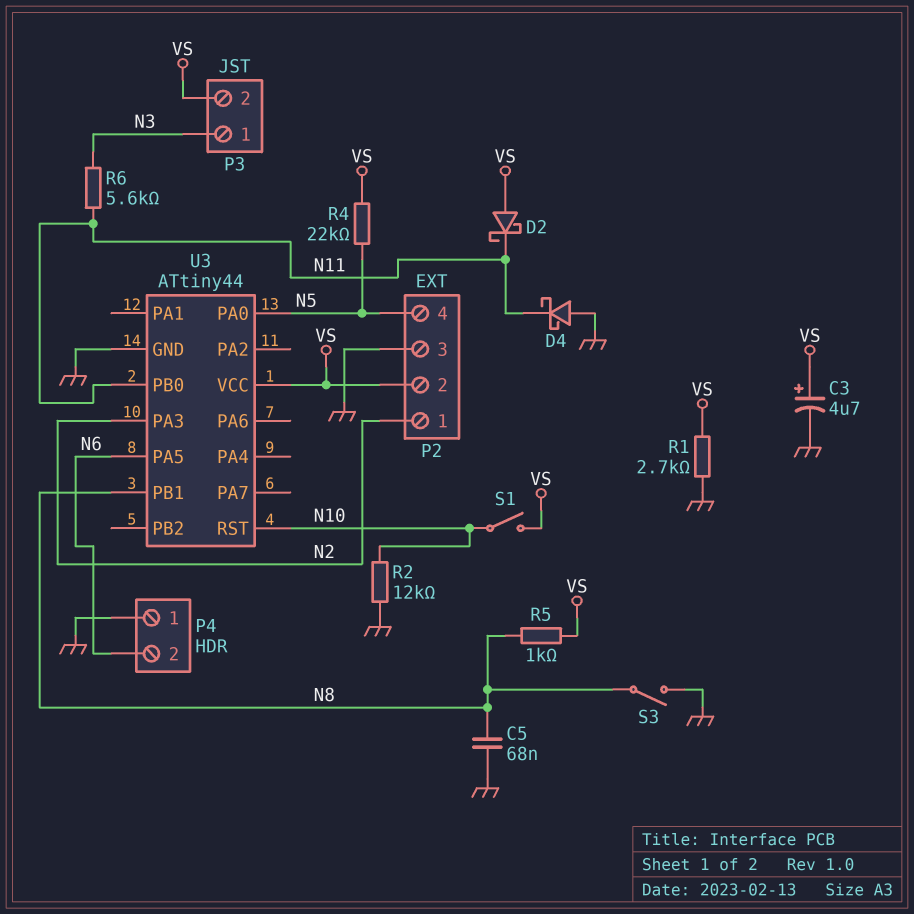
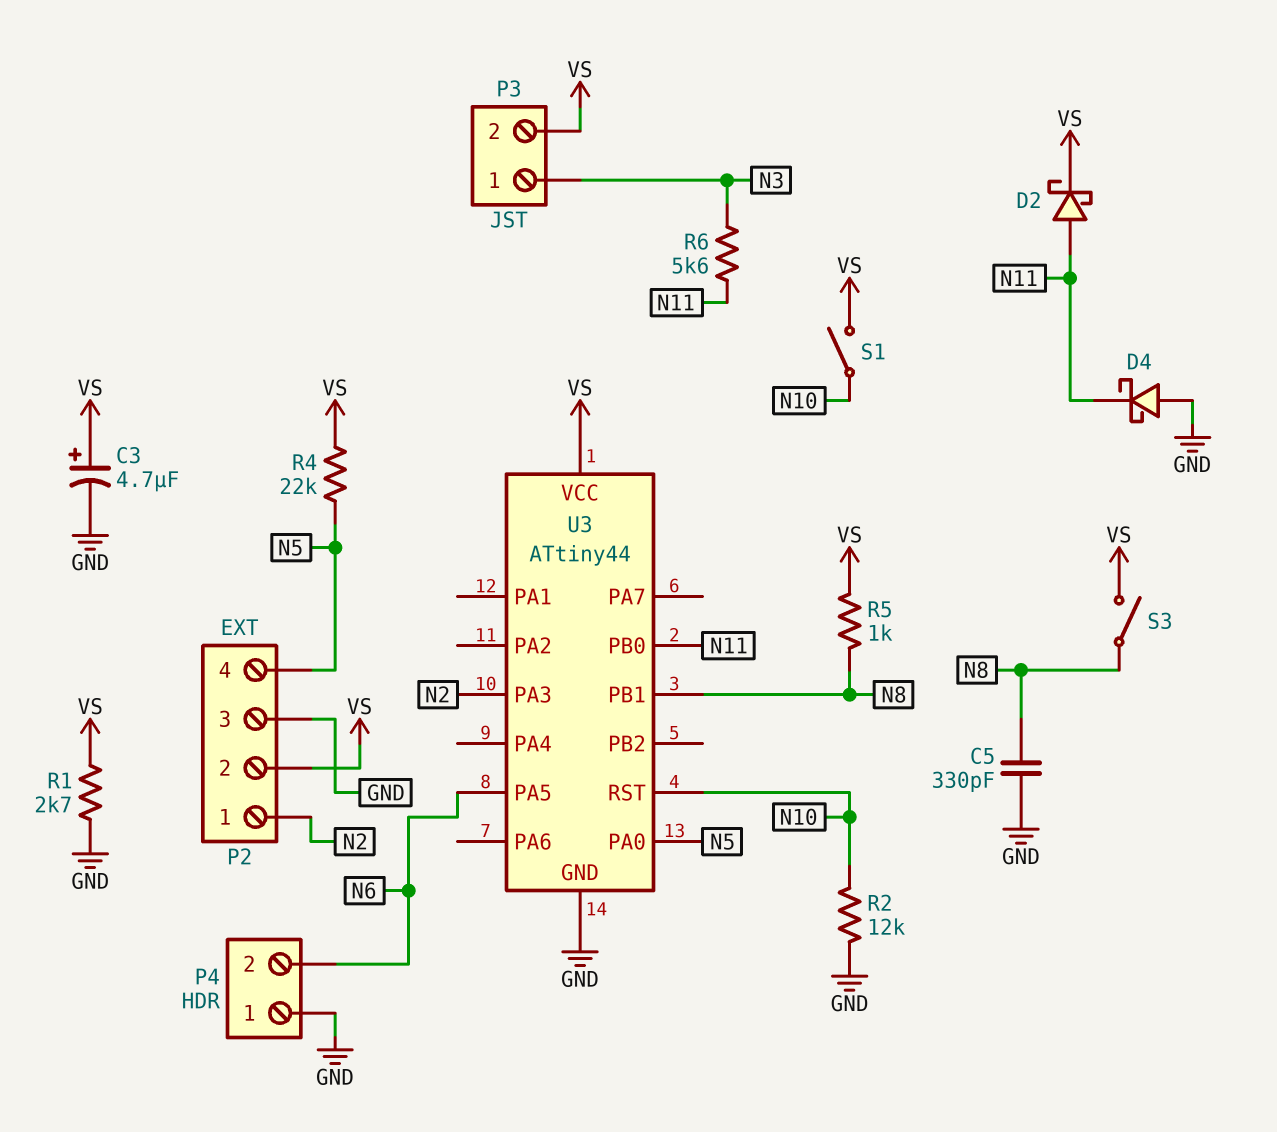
C5: 68nF (GND, N8) -> 330pF (GND, N8)
D2: schottky (A VS, K N11) -> schottky (A N11, K VS)
S3: switch (GND, N8) -> switch (N8, VS)

